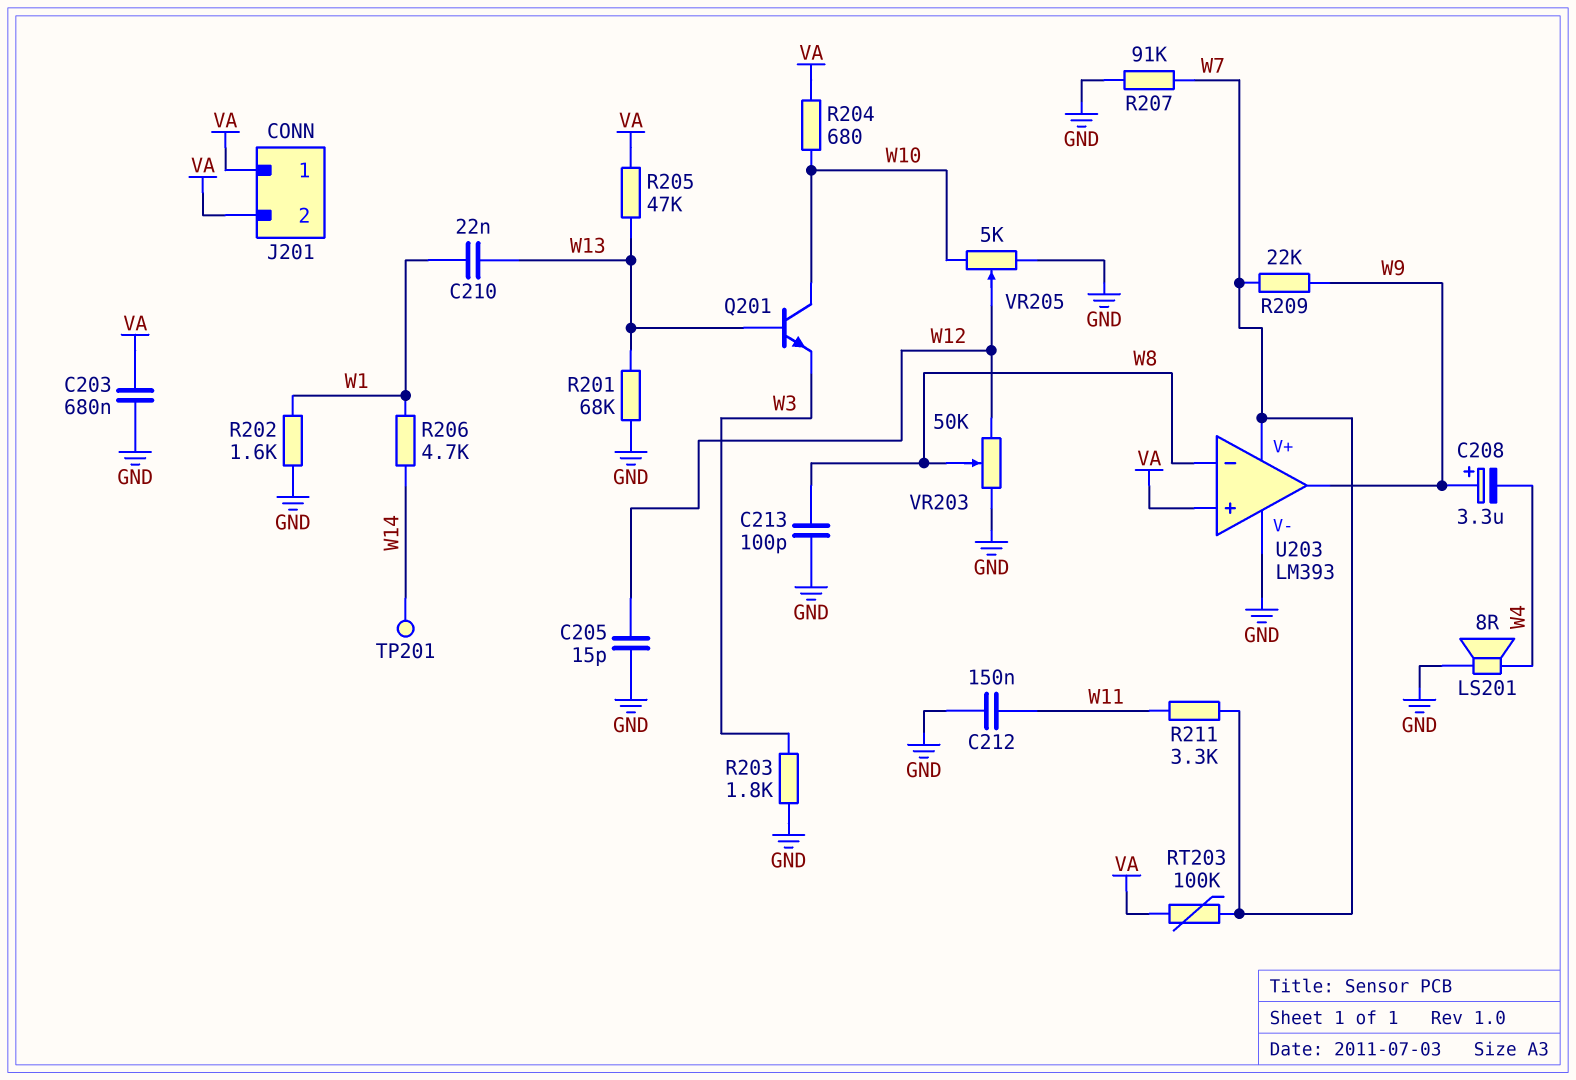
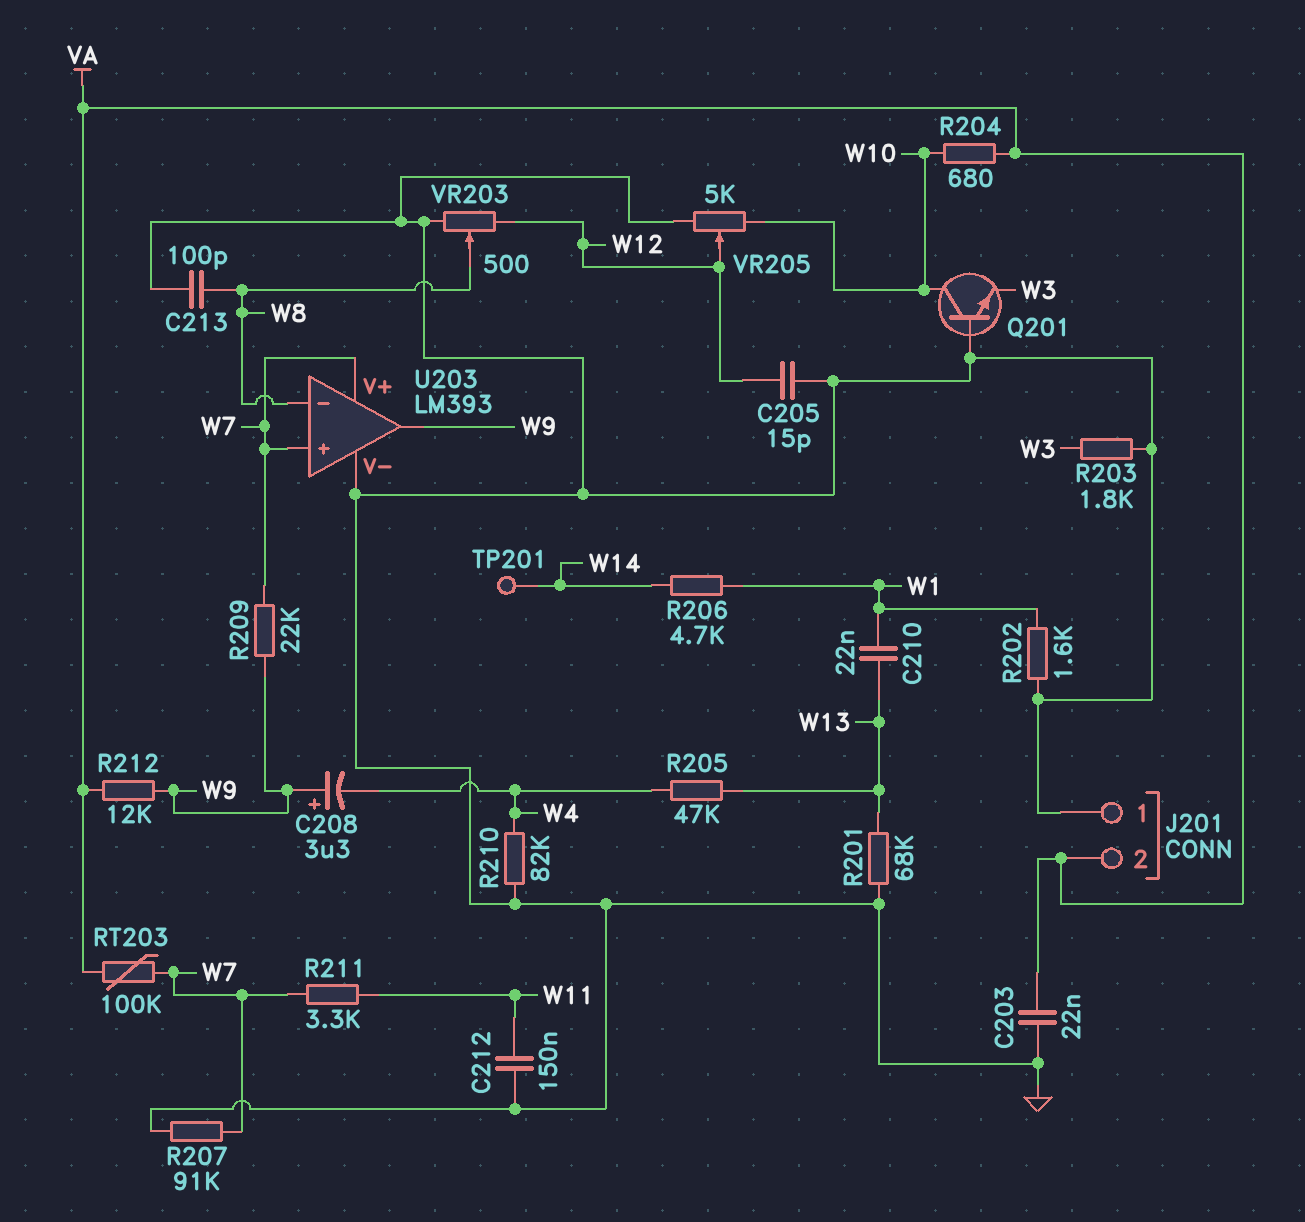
C203: 680nF (GND, VA) -> 22nF (GND, VA)
J201 pin 1: VA -> GND
LS201: speaker 8R (GND, W4) -> none
Q201: NPN (B W13, C W10, E W3) -> NPN (B GND, C W10, E W3)
R205: 47k (VA, W13) -> 47k (W4, W13)
R210: none -> 82k (GND, W4)
R212: none -> 12k (VA, W9)
U203 pin in+: VA -> W7
VR203: 50k (GND, W12, wiper W8) -> 500 (GND, W12, wiper W8)

